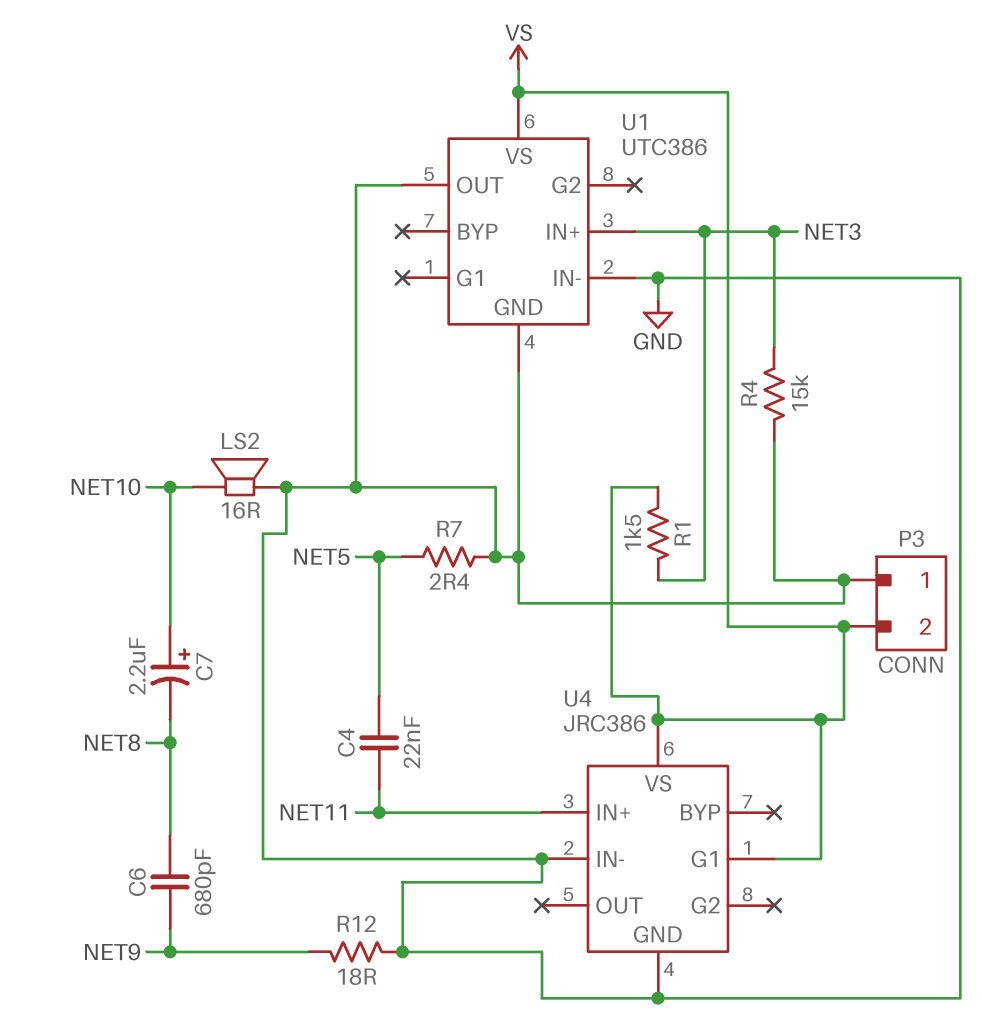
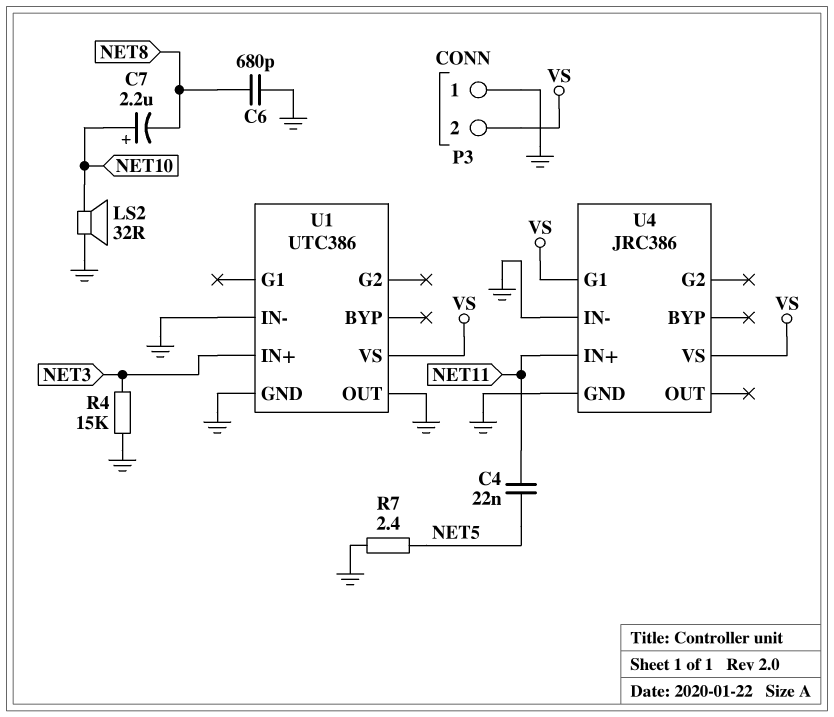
C6: 680pF (NET8, NET9) -> 680pF (GND, NET8)
LS2: speaker 16R (GND, NET10) -> speaker 32R (GND, NET10)
R1: 1.5k (NET3, VS) -> none
R12: 18 (GND, NET9) -> none

